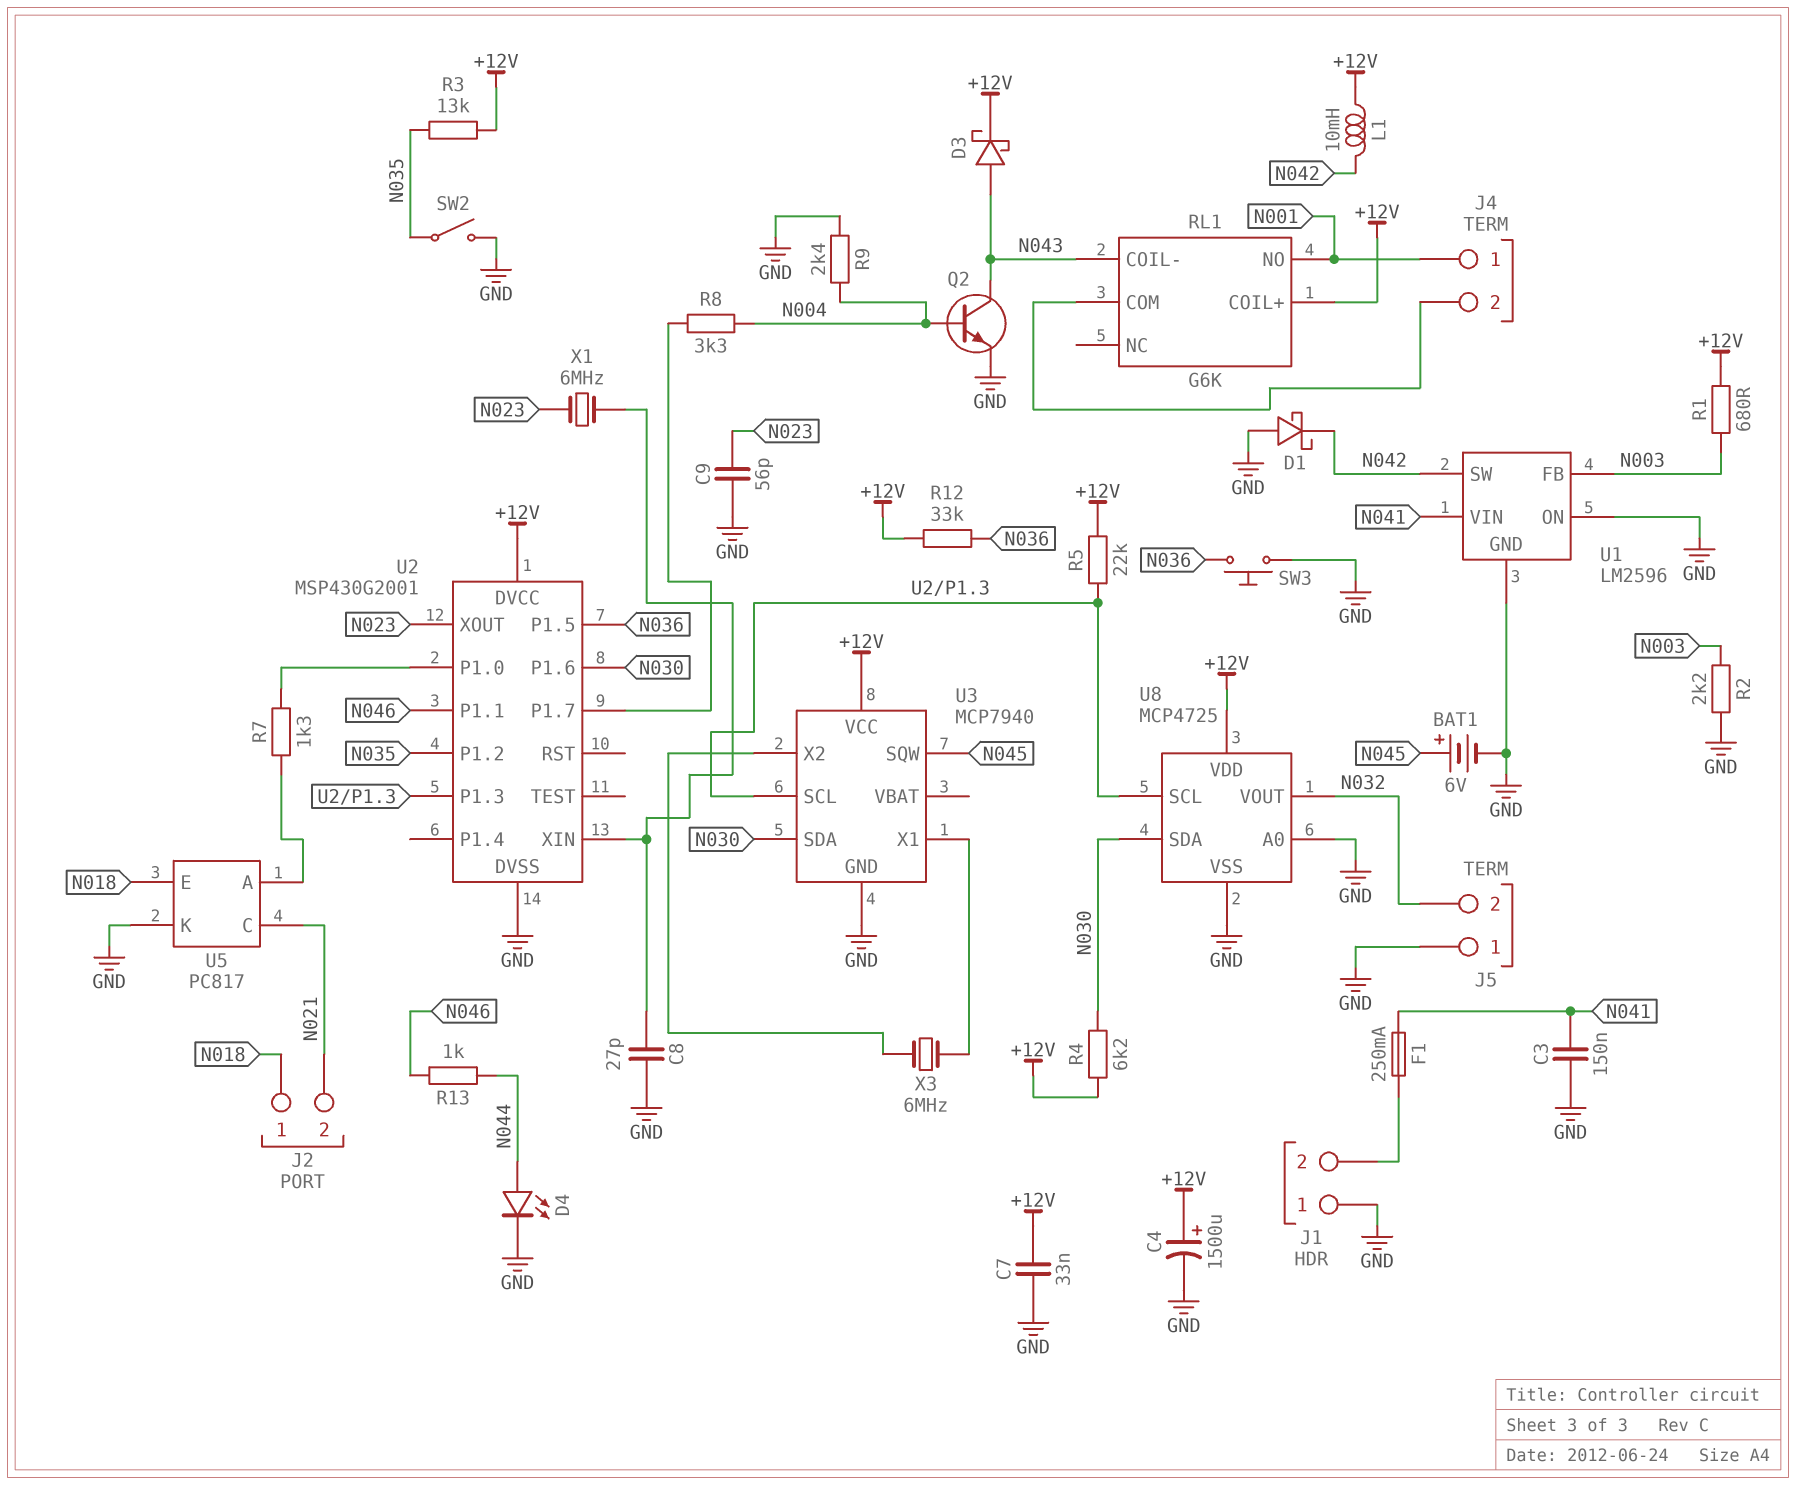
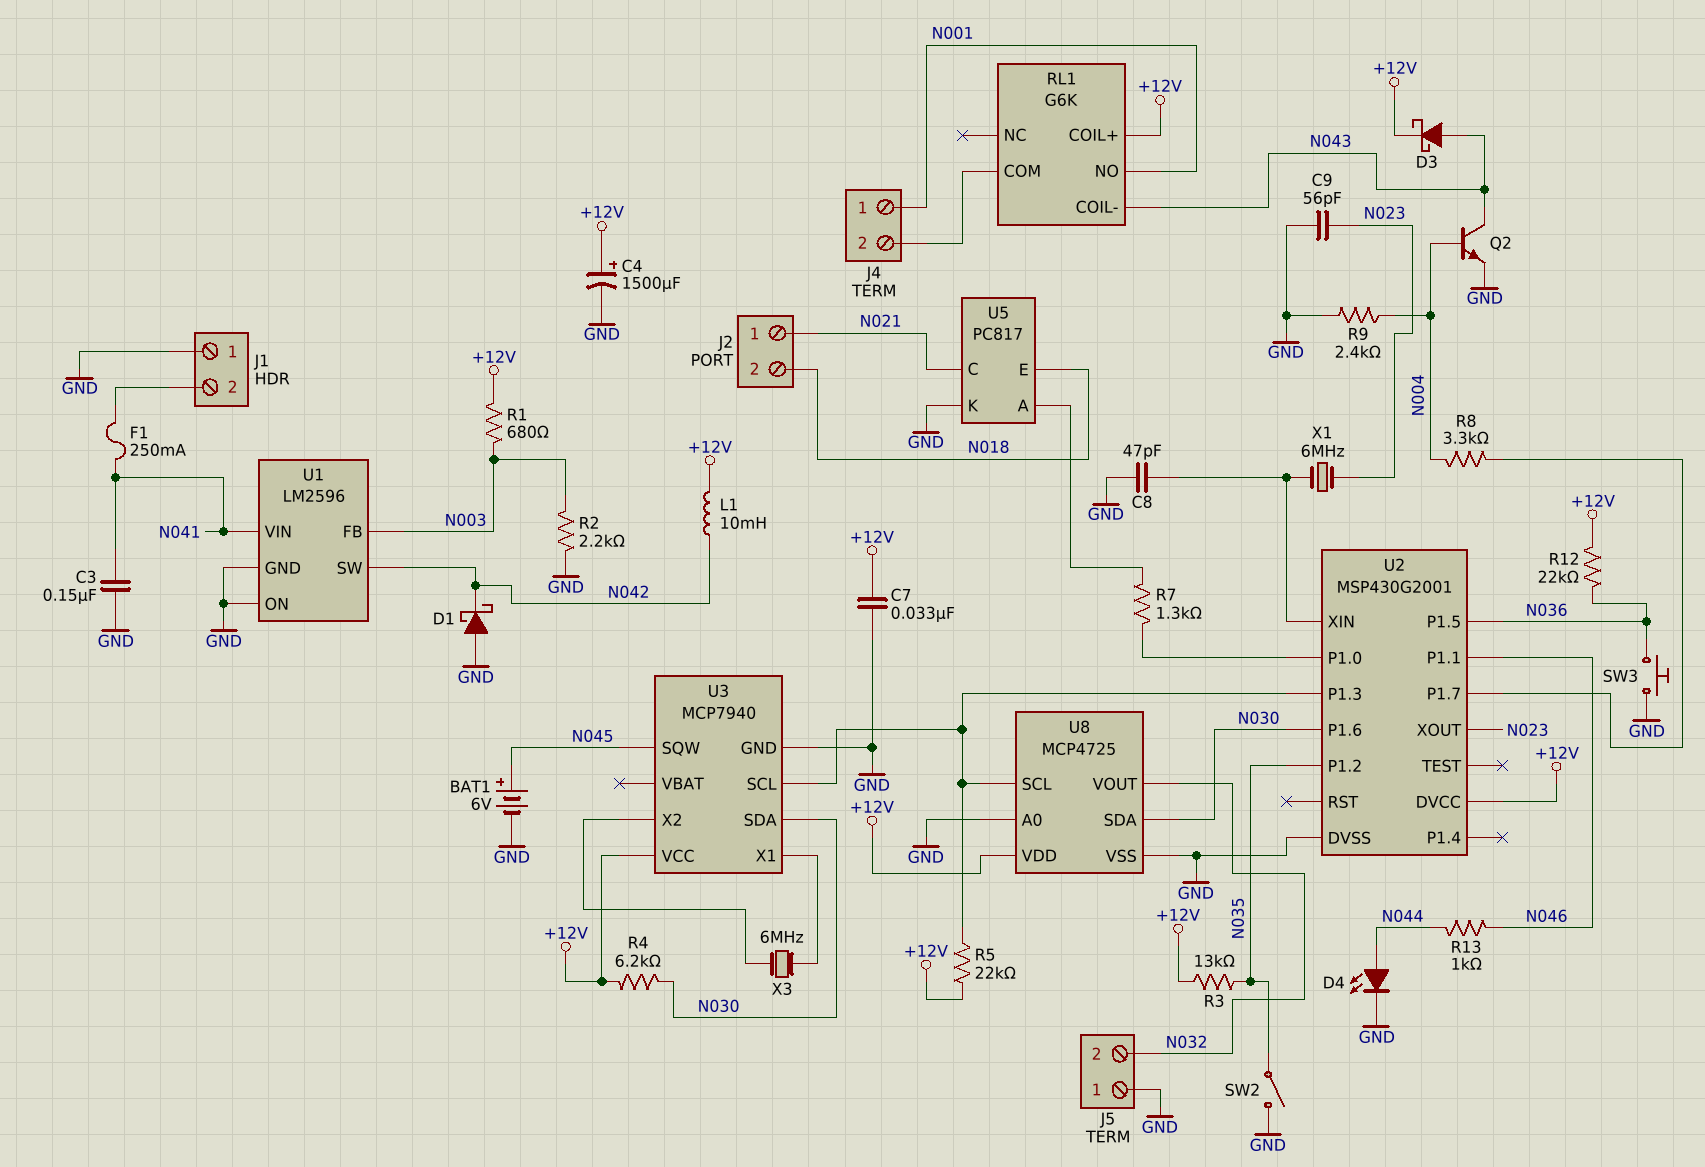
C8: 27pF (GND, U2/XIN) -> 47pF (GND, U2/XIN)
J2 pin 1: N018 -> N021
J2 pin 2: N021 -> N018
R12: 33k (+12V, N036) -> 22k (+12V, N036)

